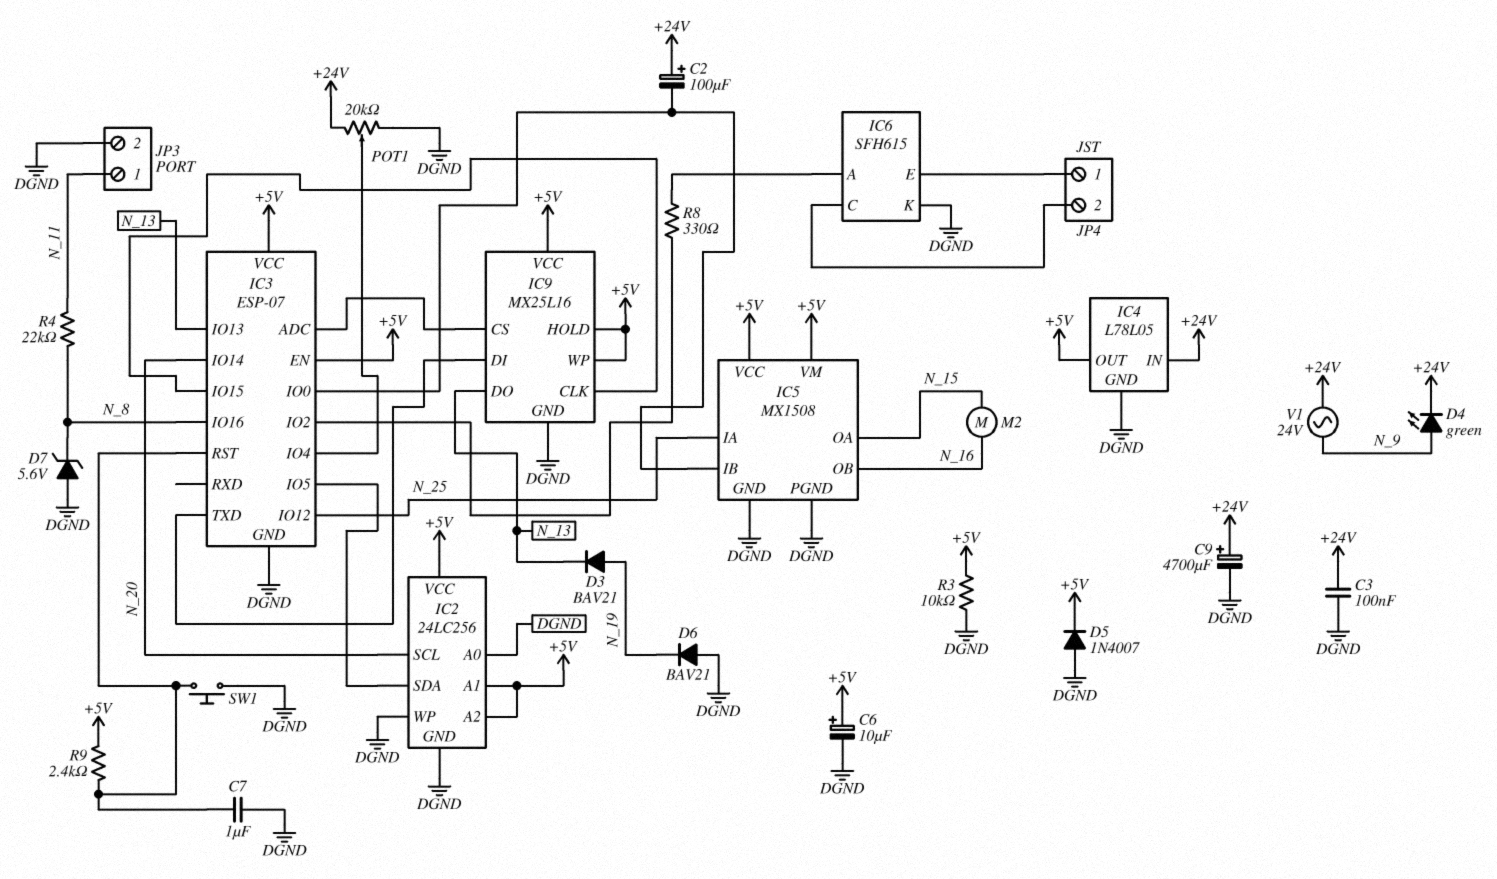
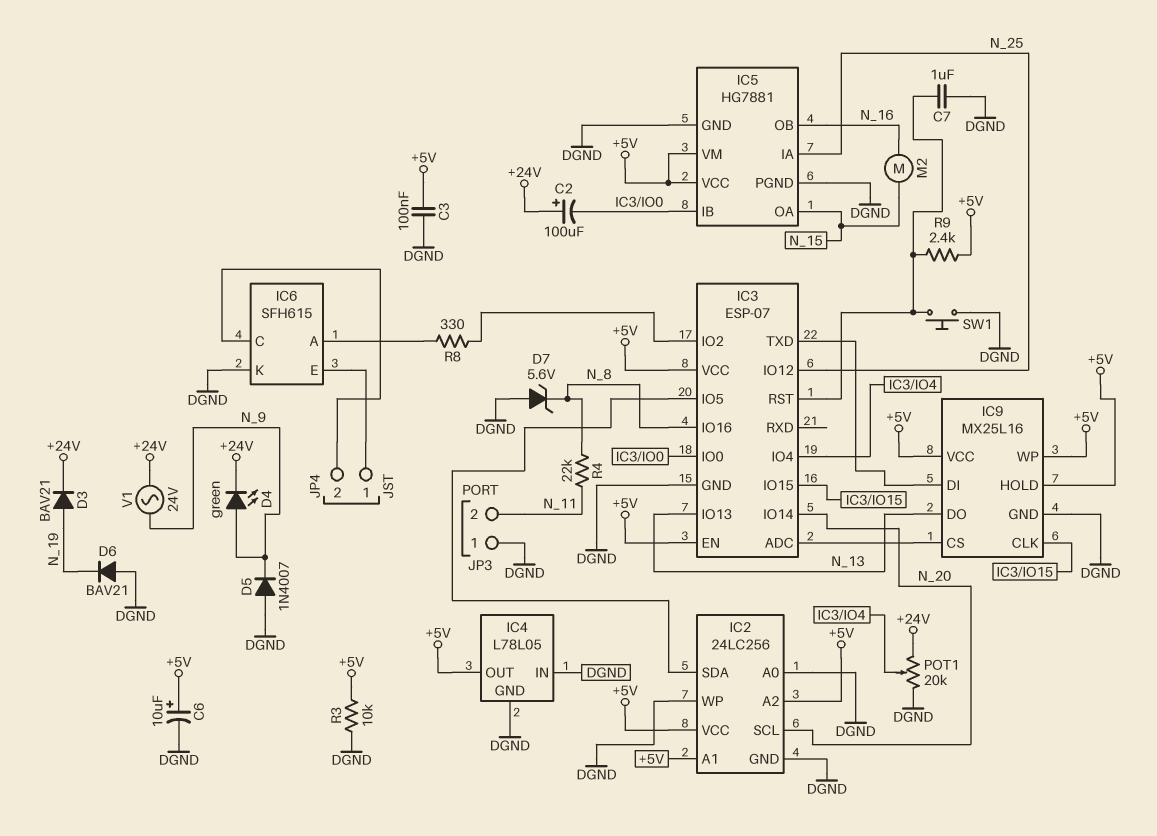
C3: 100nF (+24V, DGND) -> 100nF (+5V, DGND)
C9: 4700uF (plus +24V, minus DGND) -> none
D3: diode BAV21 (A N_19, K N_13) -> diode BAV21 (A N_19, K +24V)
D5: diode 1N4007 (A DGND, K +5V) -> diode 1N4007 (A DGND, K N_9)
IC4 pin IN: +24V -> DGND
IC5: MX1508 -> HG7881
JP3 pin 1: N_11 -> DGND
JP3 pin 2: DGND -> N_11

